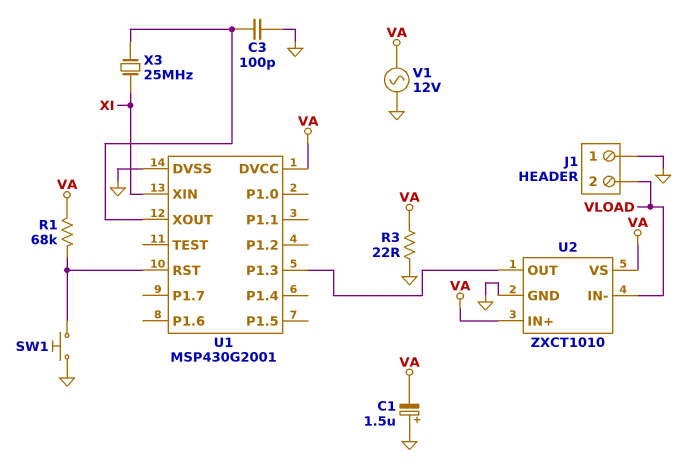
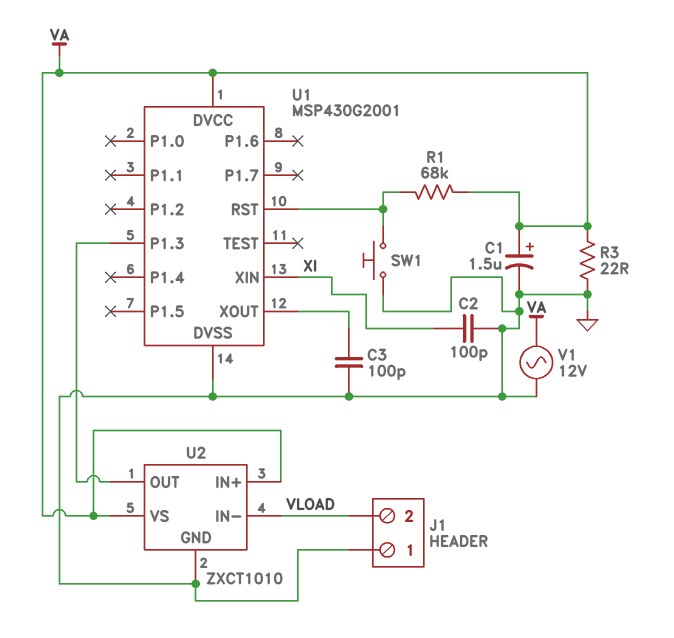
C1: 1.5uF (plus GND, minus VA) -> 1.5uF (plus VA, minus GND)
C2: none -> 100pF (GND, XI)
X3: 25MHz (U1/XOUT, XI) -> none

